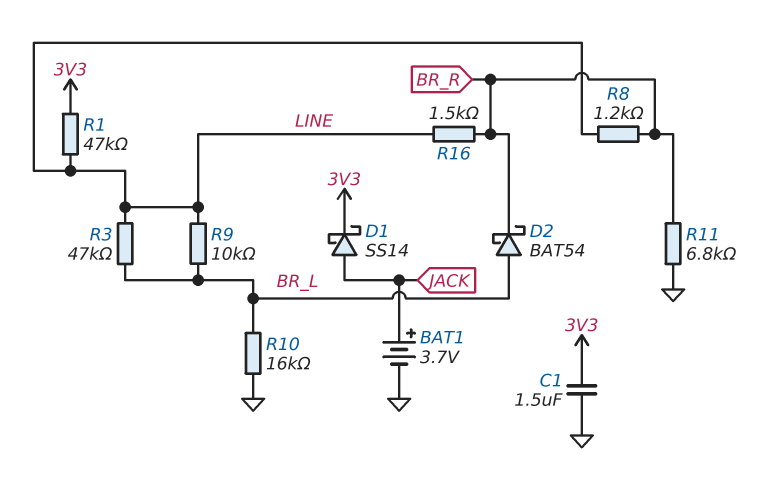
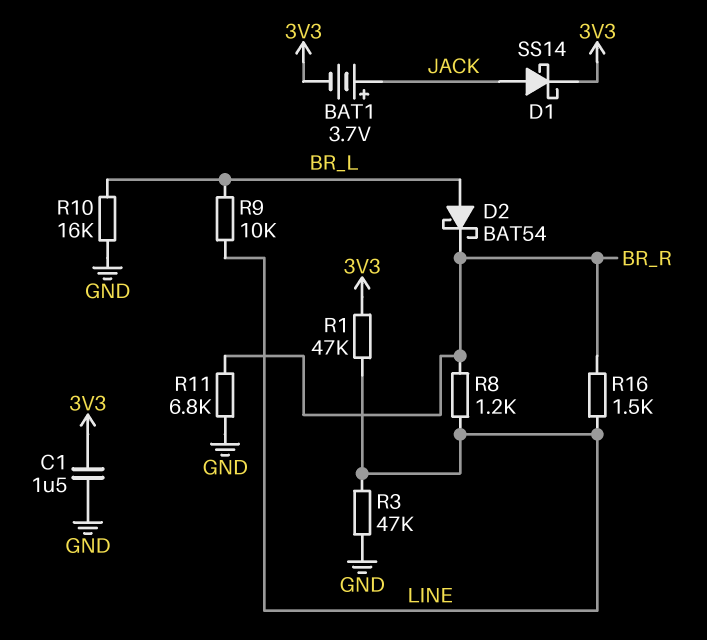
BAT1: 3.7V (plus JACK, minus GND) -> 3.7V (plus JACK, minus 3V3)
R3: 47k (BR_L, LINE) -> 47k (GND, LINE)

